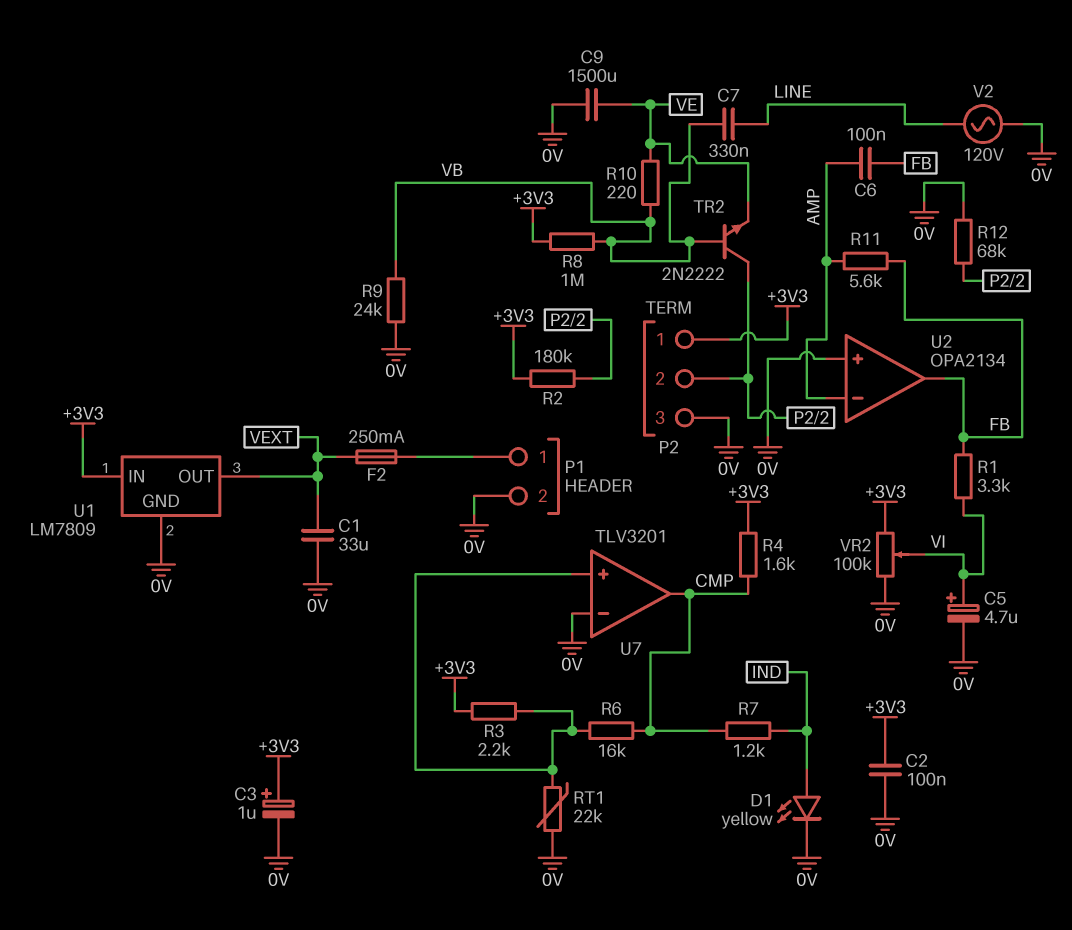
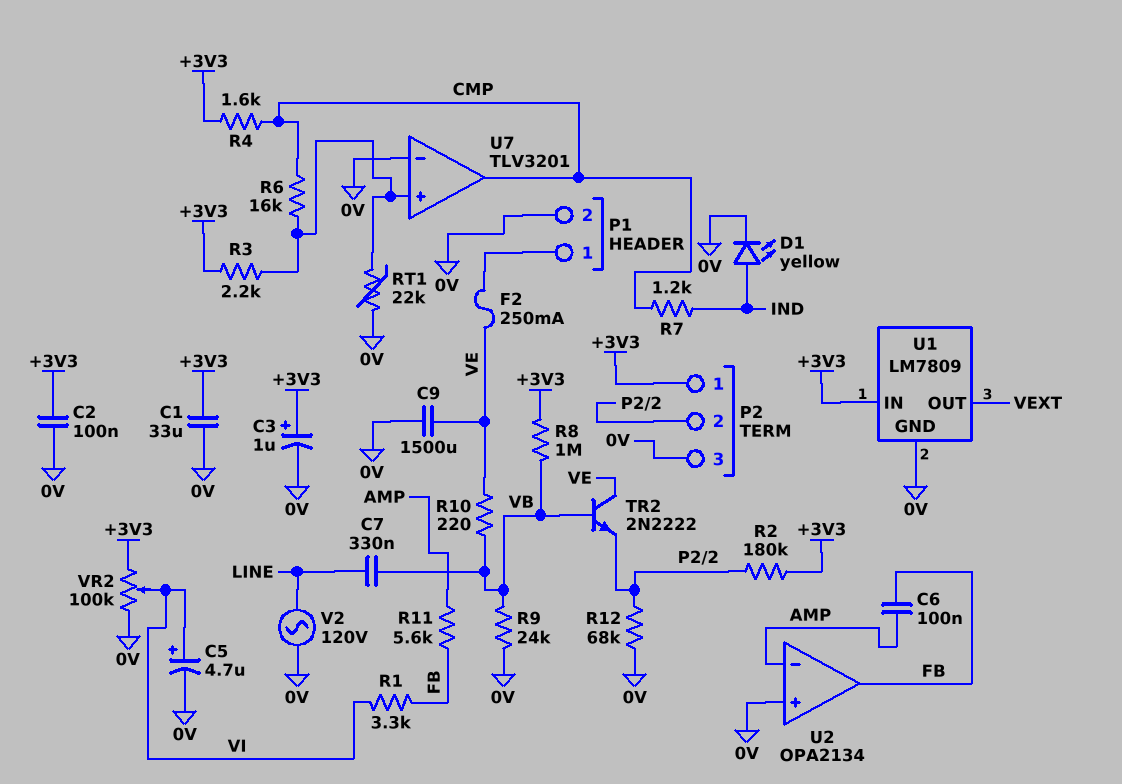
C1: 33uF (0V, VEXT) -> 33uF (+3V3, 0V)
F2: 250mA (P1/1, VEXT) -> 250mA (P1/1, VE)
TR2: NPN 2N2222 (B VB, C P2/2, E VE) -> NPN 2N2222 (B VB, C VE, E P2/2)

